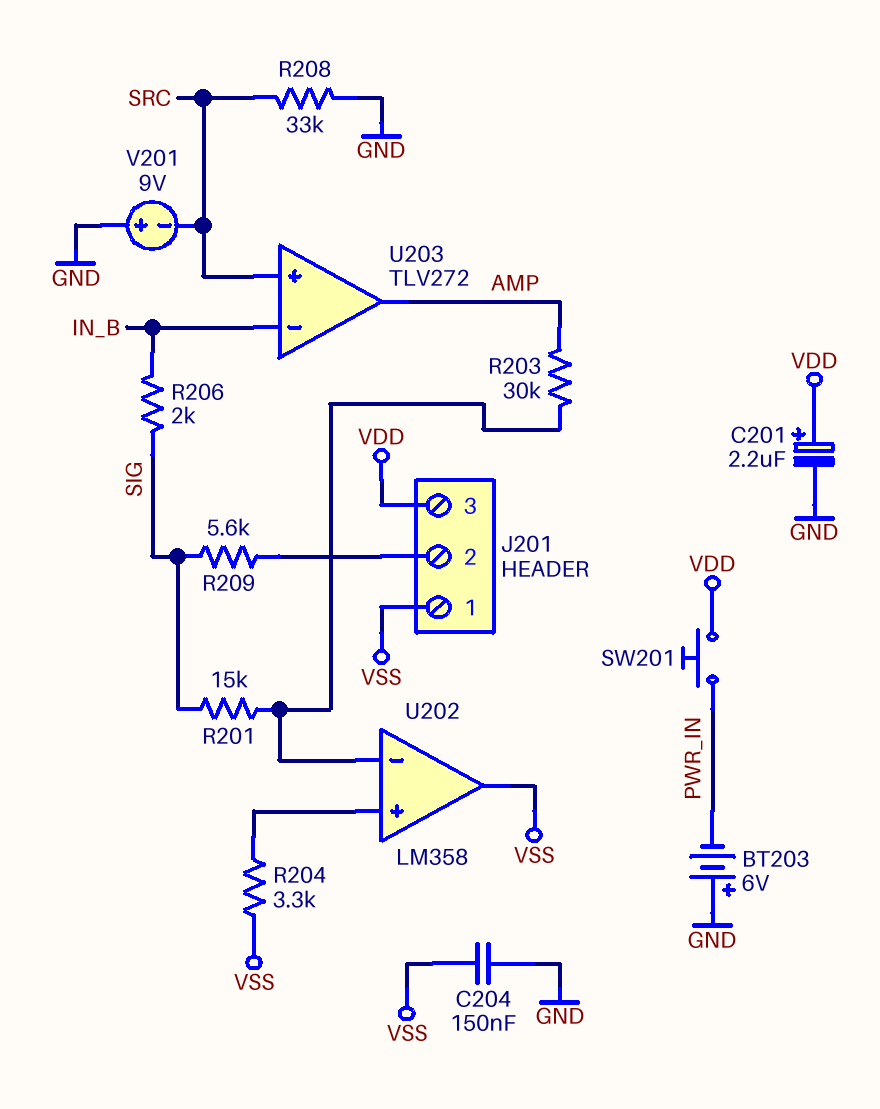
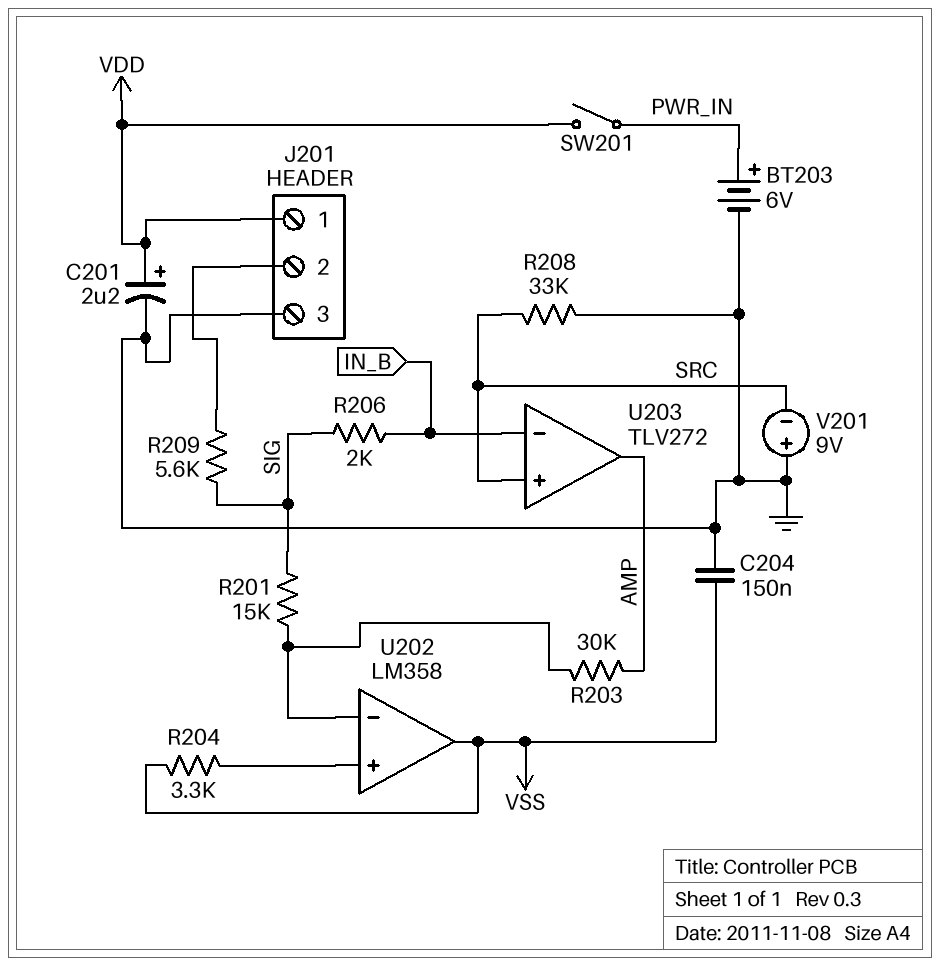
BT203: 6V (plus GND, minus PWR_IN) -> 6V (plus PWR_IN, minus GND)
J201 pin 1: VSS -> VDD
J201 pin 3: VDD -> GND
SW201: button (PWR_IN, VDD) -> switch (PWR_IN, VDD)

